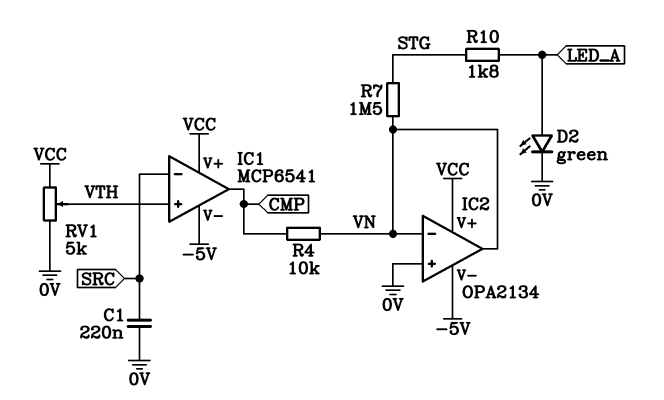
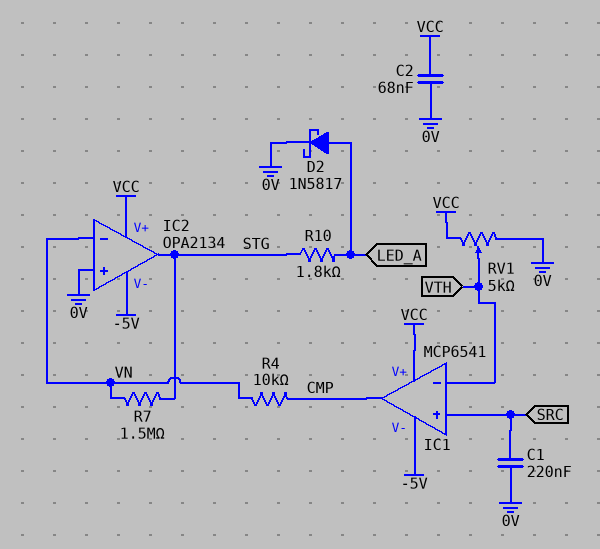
C2: none -> 68nF (0V, VCC)
D2: LED green (A LED_A, K 0V) -> schottky 1N5817 (A LED_A, K 0V)
IC1 pin in+: VTH -> SRC
IC1 pin in-: SRC -> VTH
IC2 pin out: VN -> STG

